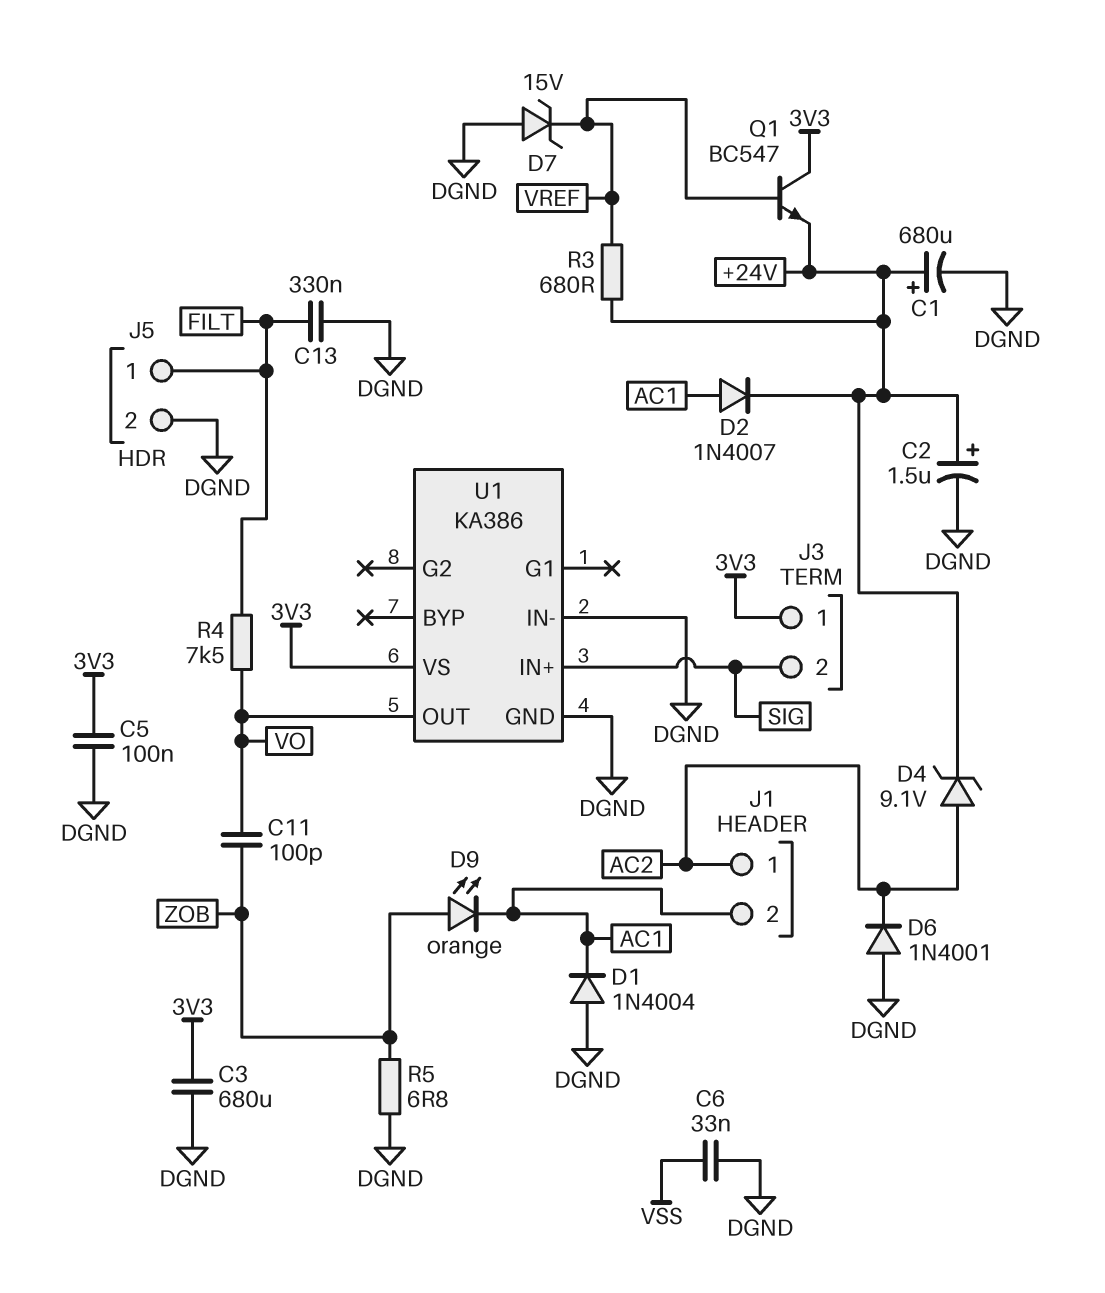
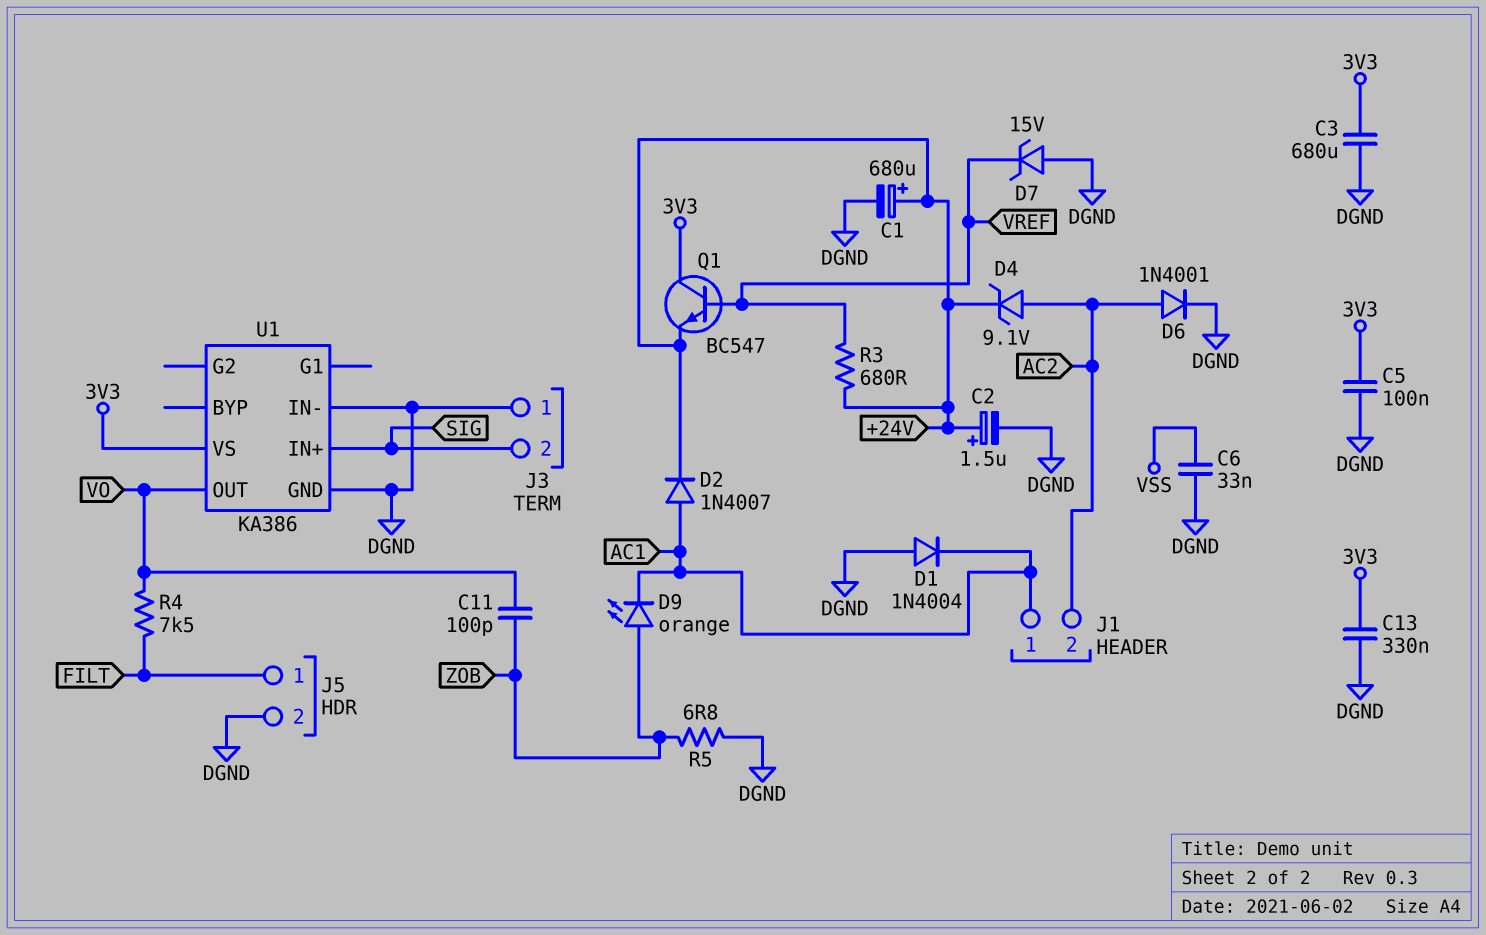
C13: 330nF (DGND, FILT) -> 330nF (3V3, DGND)
D6: diode 1N4001 (A DGND, K AC2) -> diode 1N4001 (A AC2, K DGND)
J1 pin 1: AC2 -> AC1
J1 pin 2: AC1 -> AC2
J3 pin 1: 3V3 -> DGND

